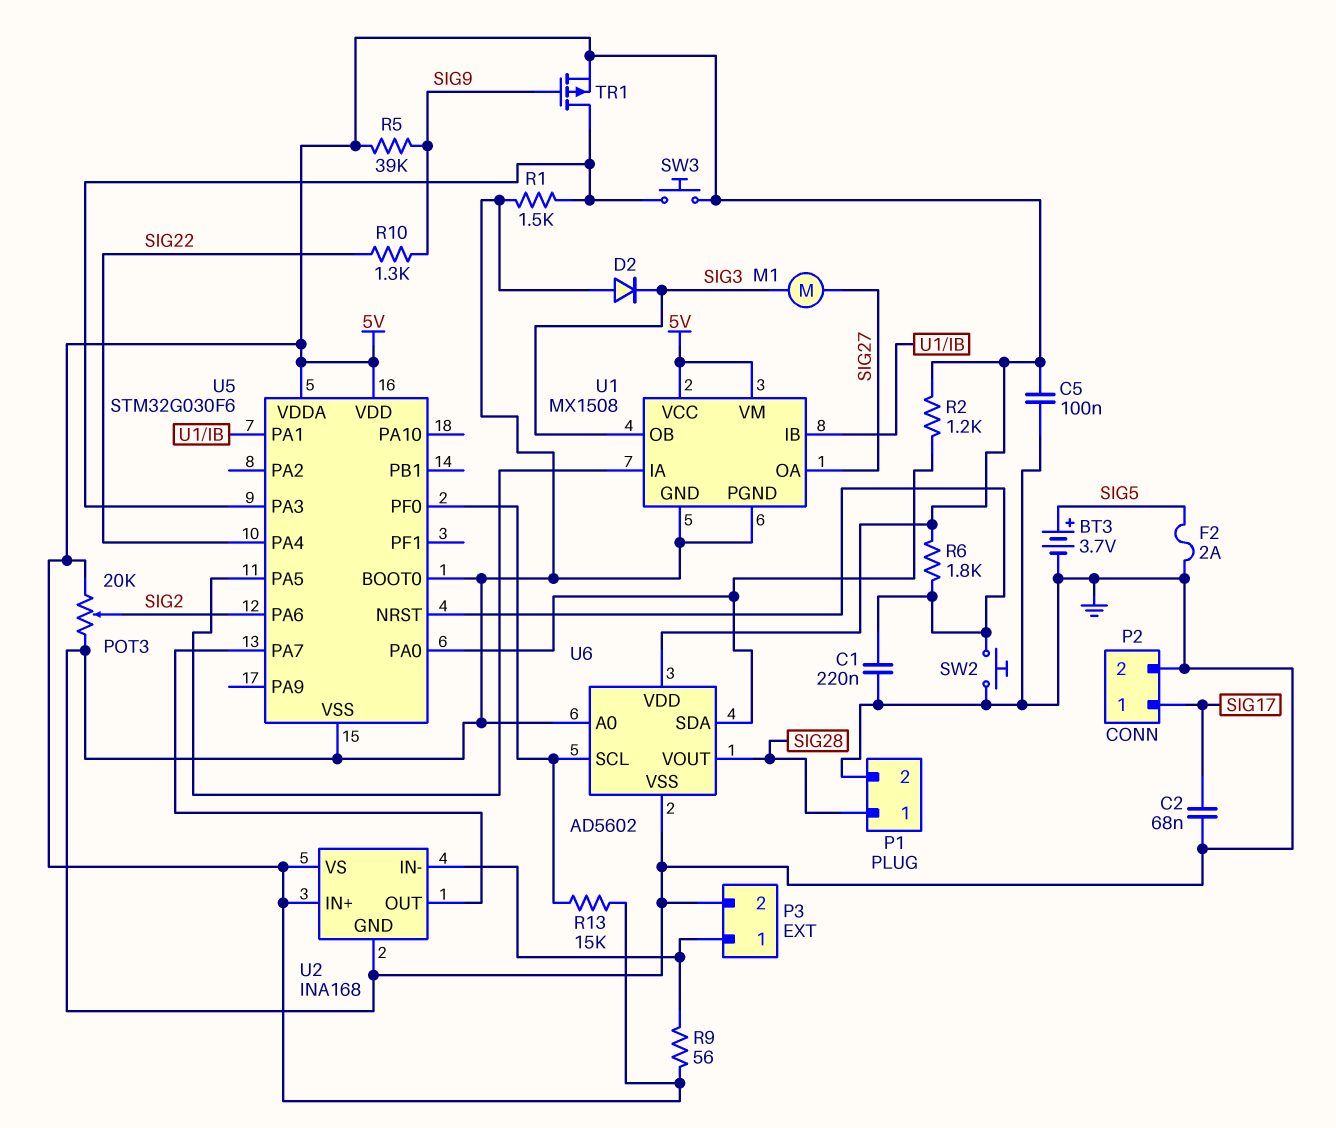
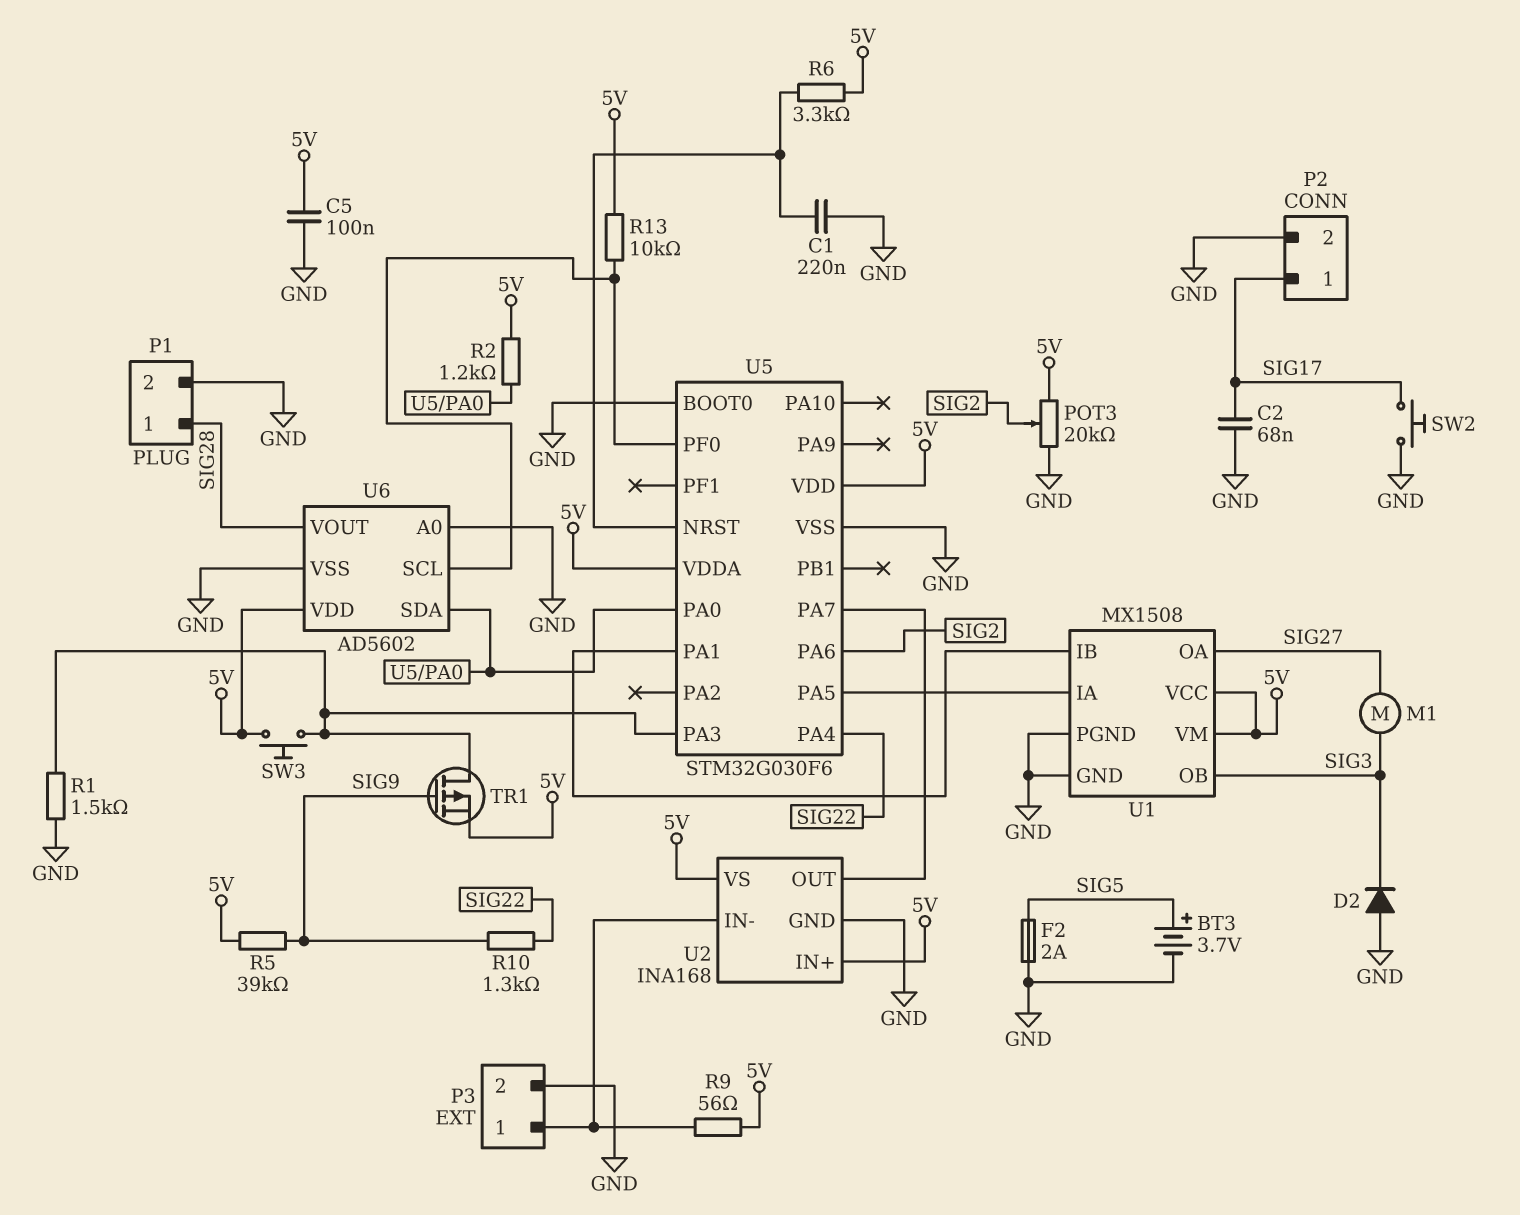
R6: 1.8k (5V, U5/NRST) -> 3.3k (5V, U5/NRST)
R13: 15k (5V, U5/PF0) -> 10k (5V, U5/PF0)
SW2: button (GND, U5/NRST) -> button (GND, SIG17)

